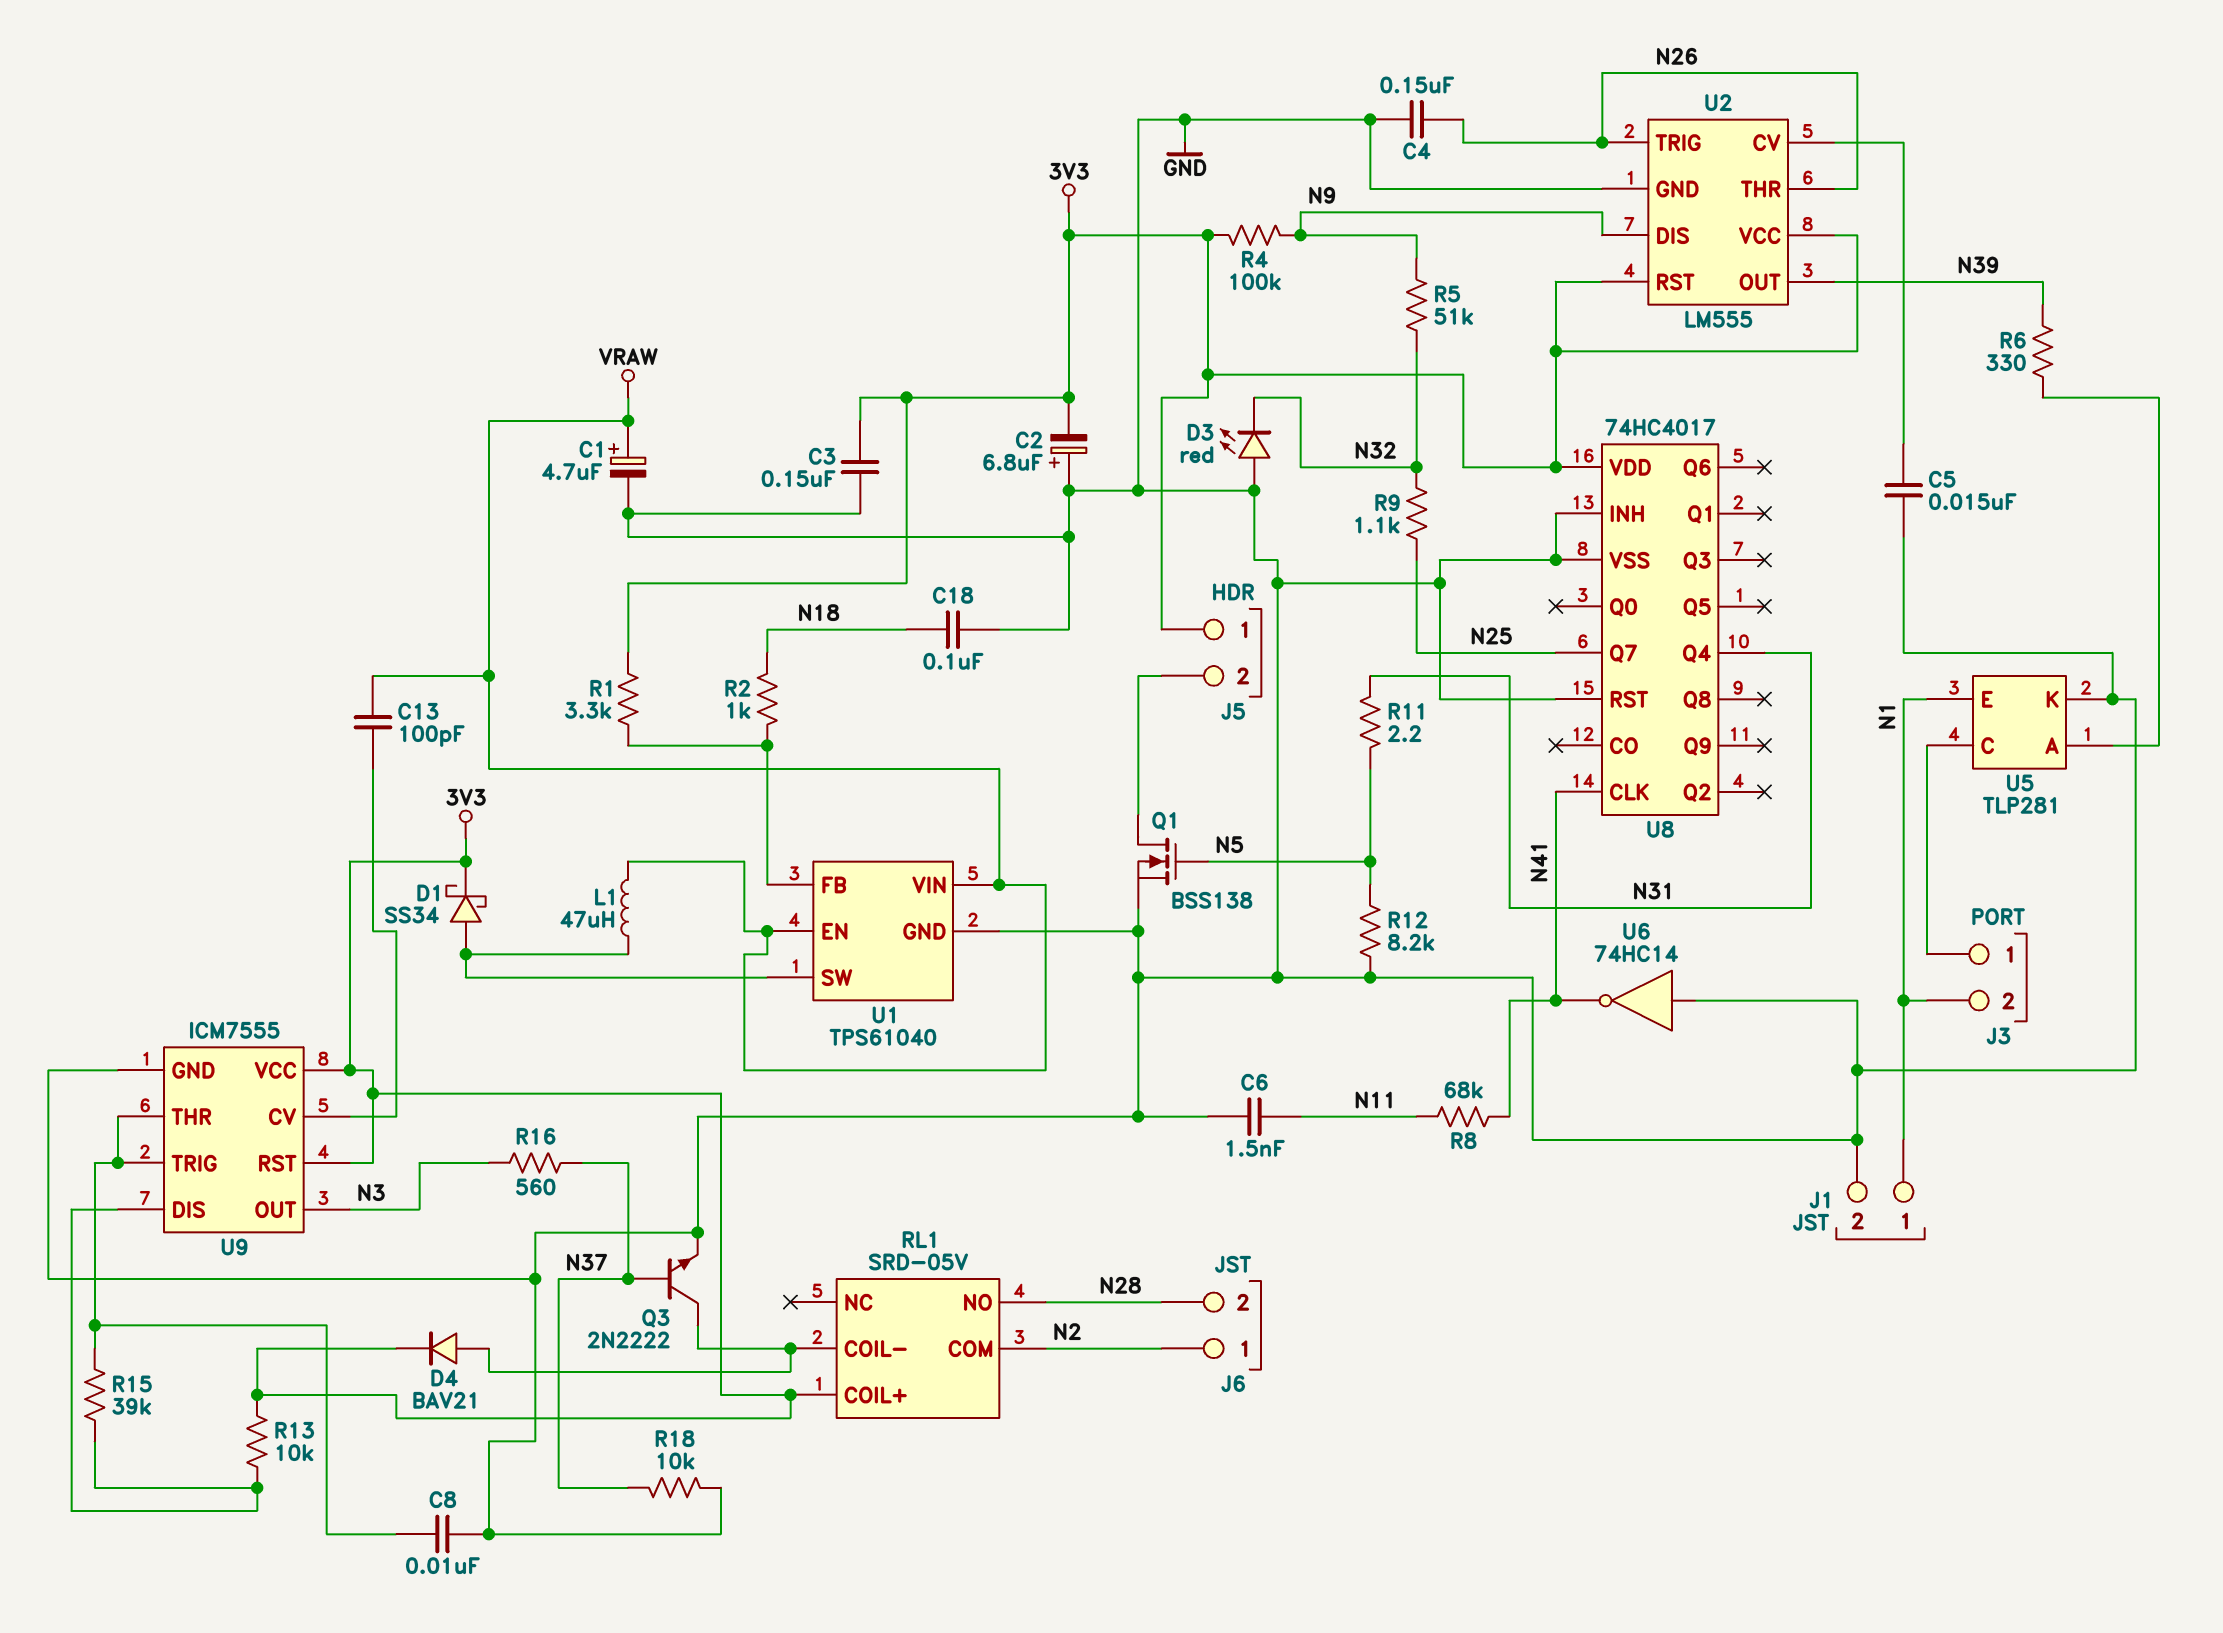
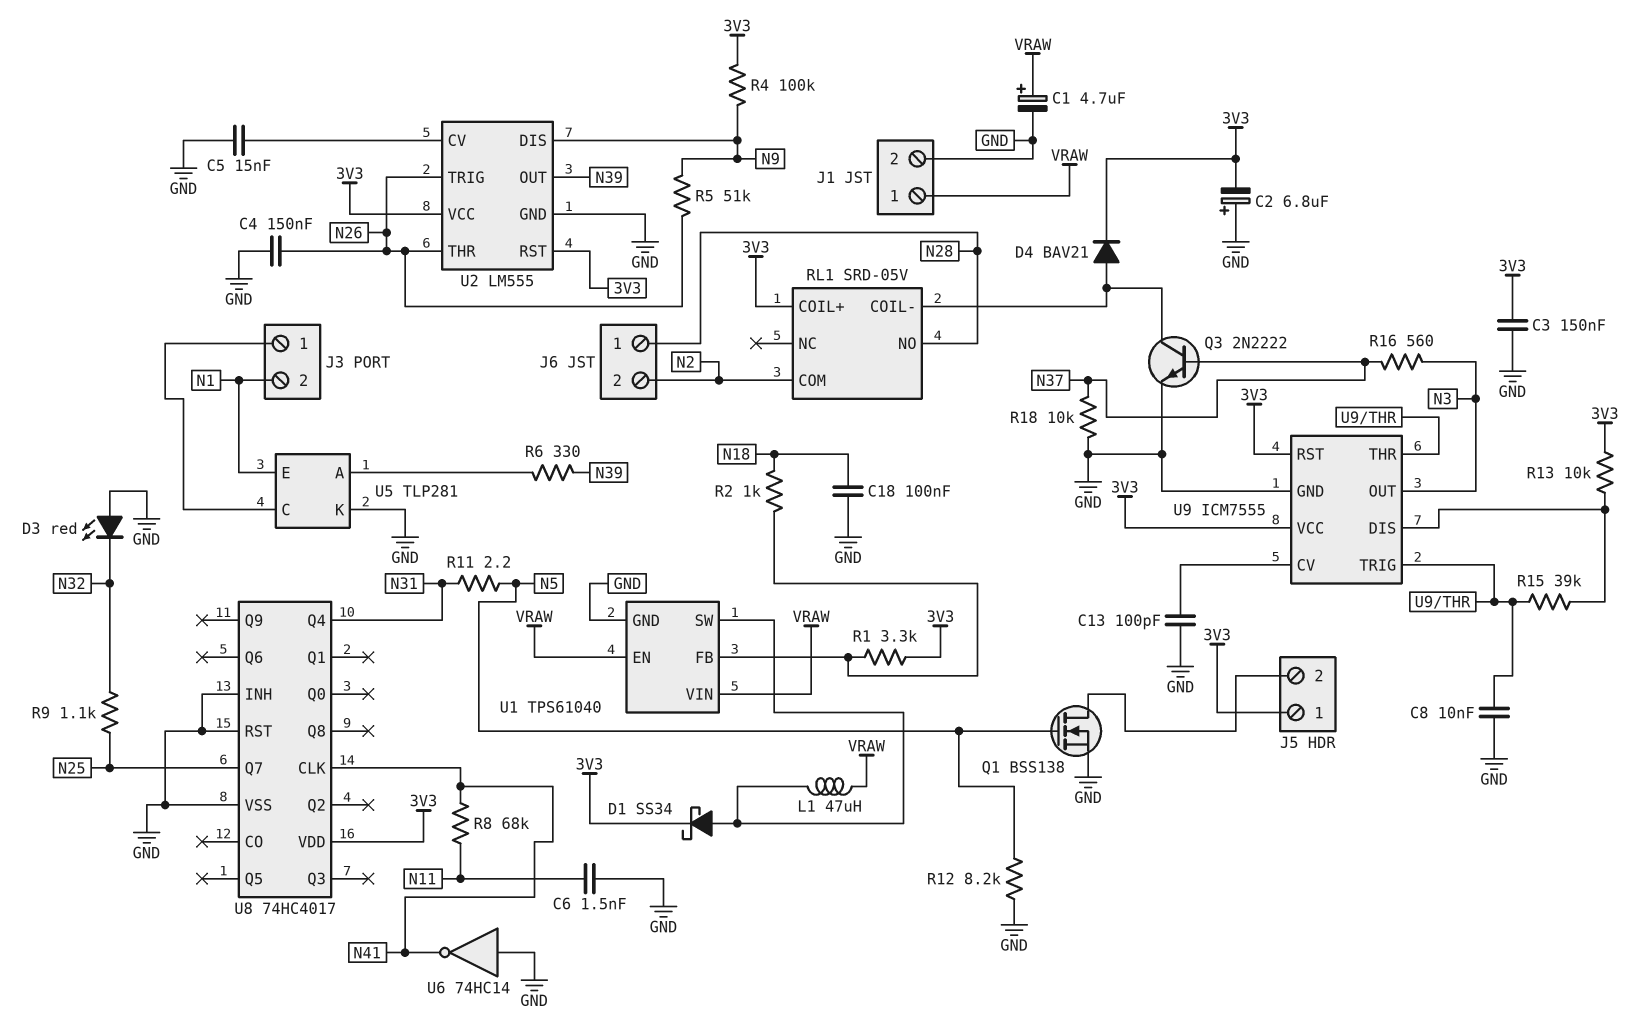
C13: 100pF (U9/CV, VRAW) -> 100pF (GND, U9/CV)
J1 pin 1: N1 -> VRAW
J6 pin 1: N2 -> N28
J6 pin 2: N28 -> N2
R5: 51k (N9, N32) -> 51k (N9, N26)

